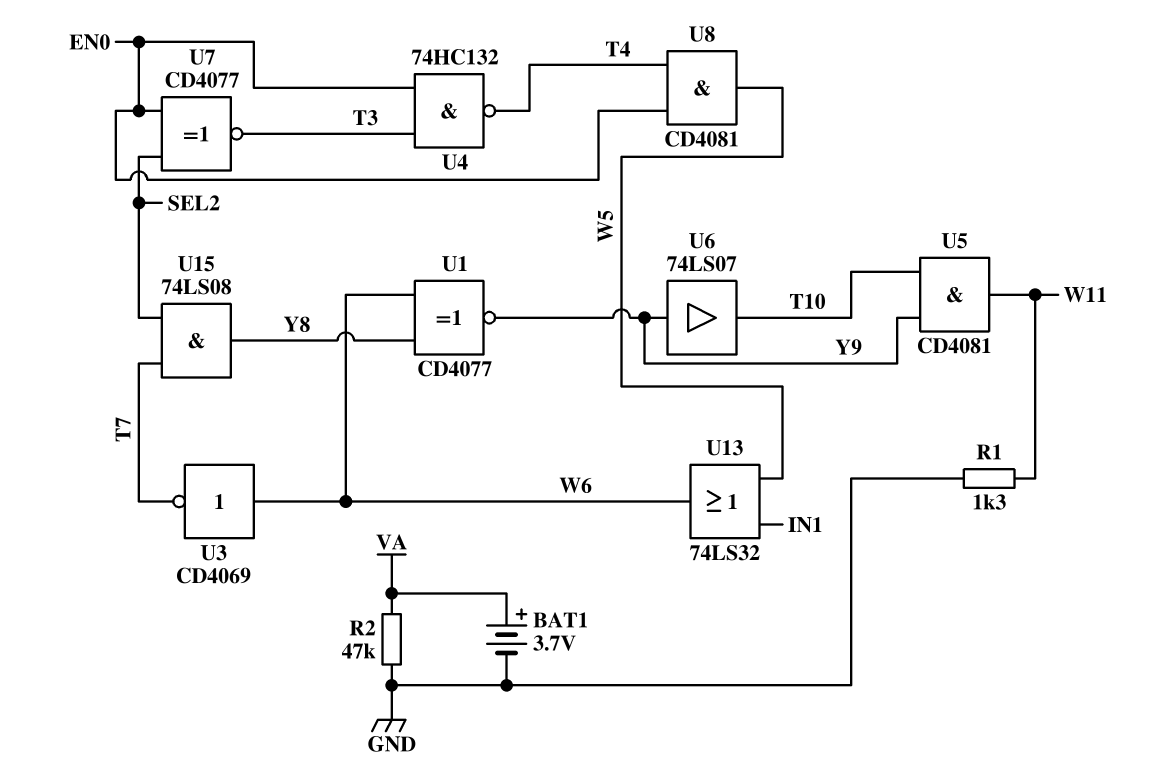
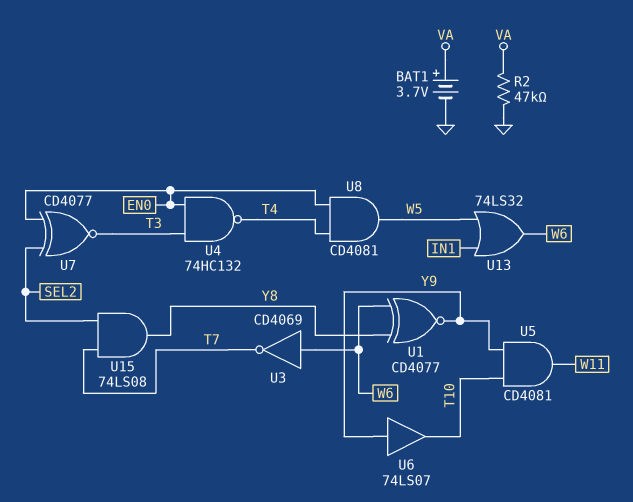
R1: 1.3k (GND, W11) -> none

